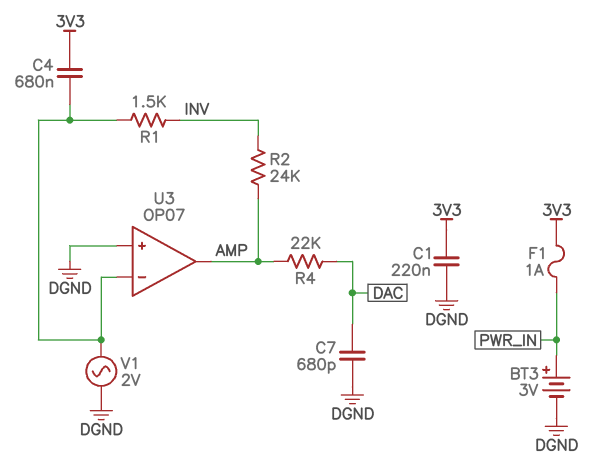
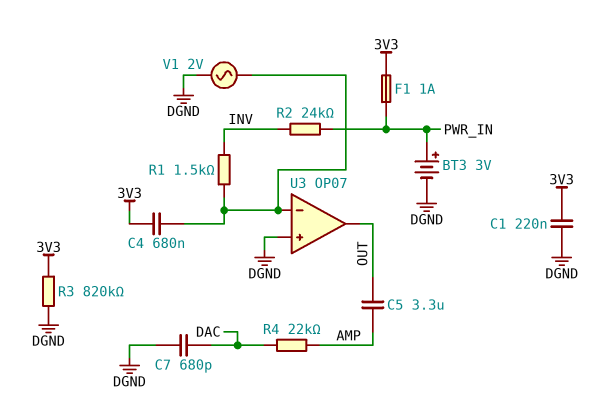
C5: none -> 3.3uF (AMP, OUT)
R2: 24k (AMP, INV) -> 24k (INV, PWR_IN)
R3: none -> 820k (3V3, DGND)
U3 pin out: AMP -> OUT

